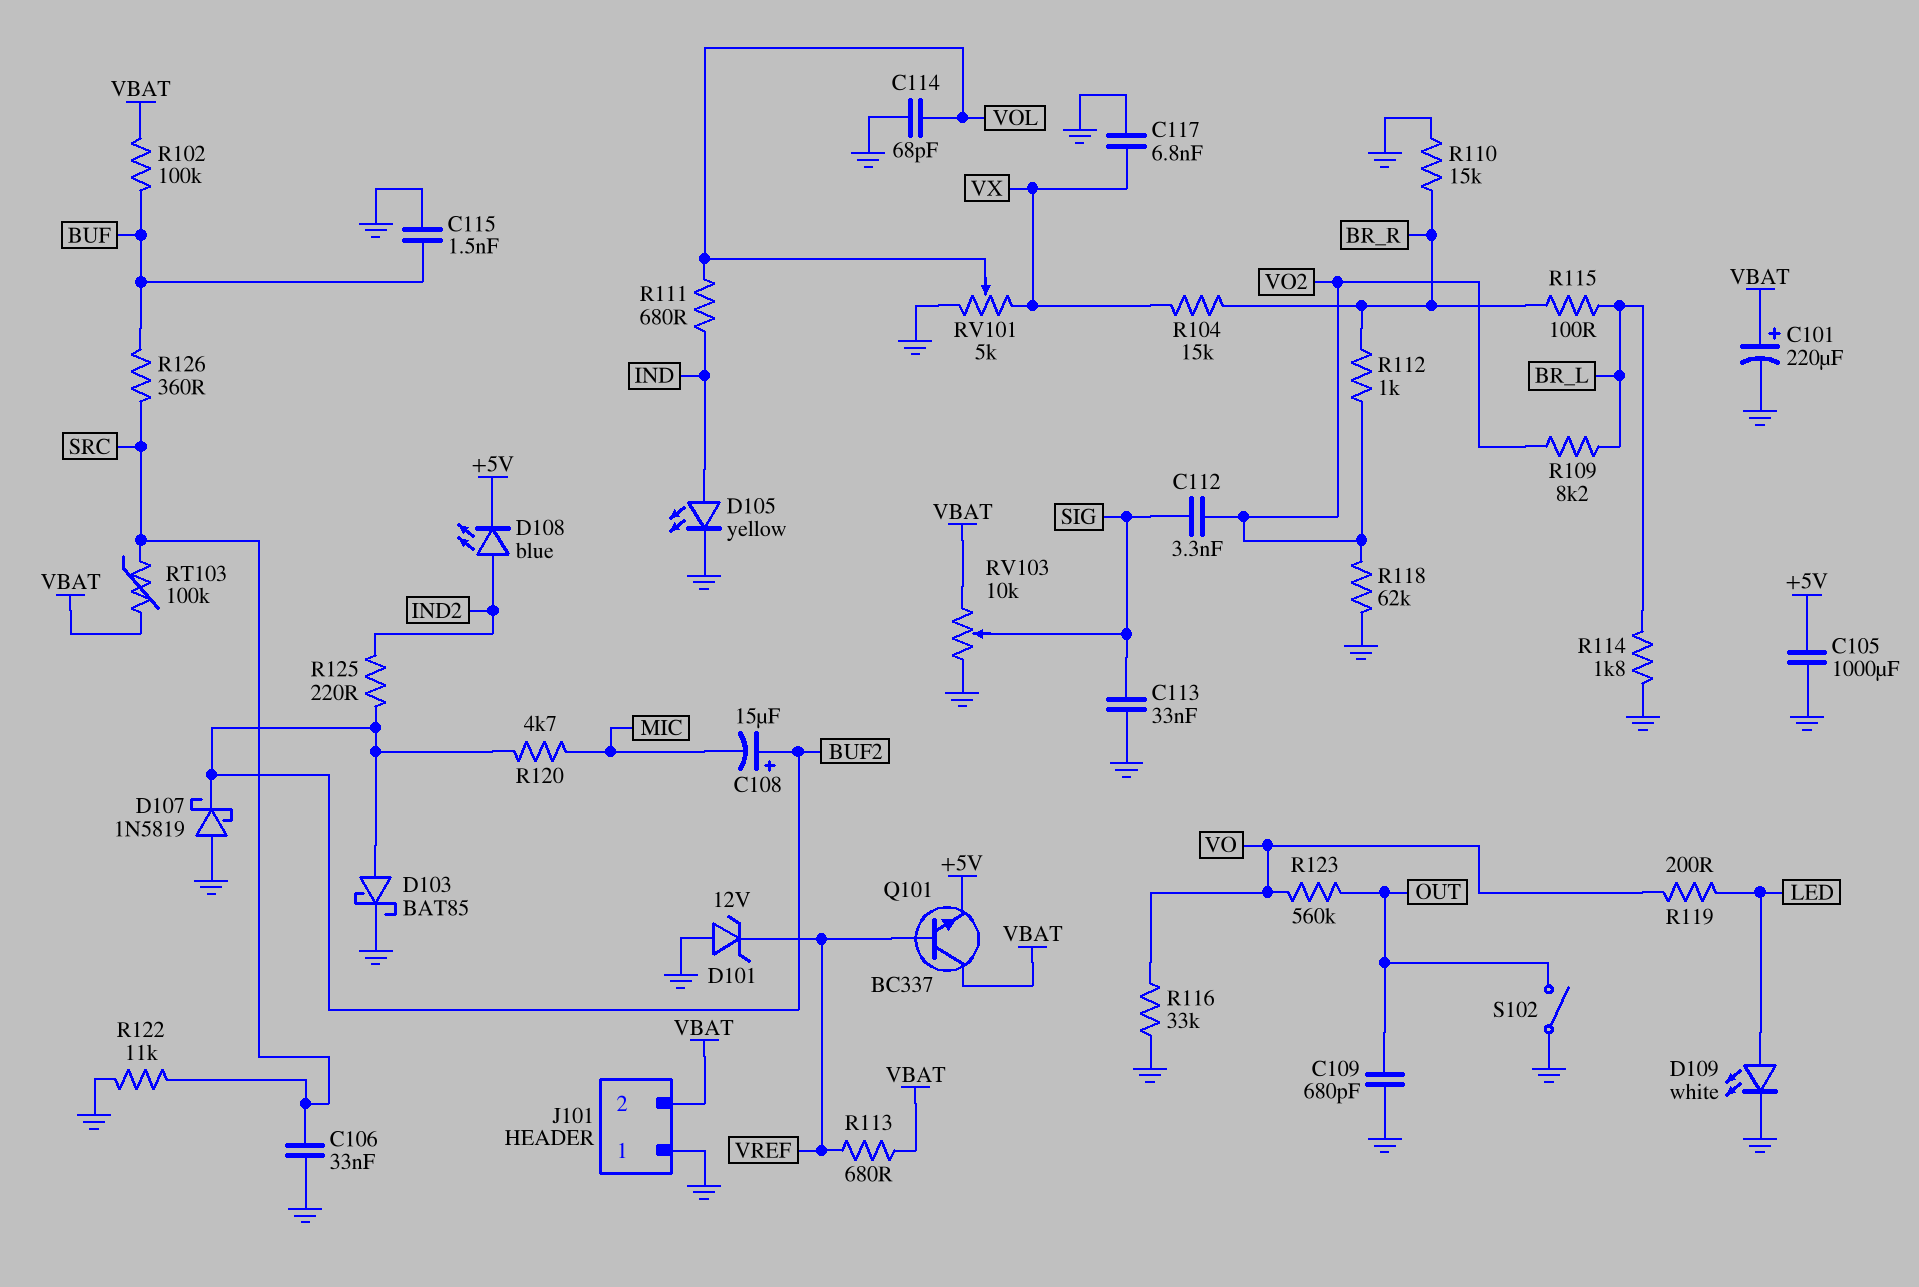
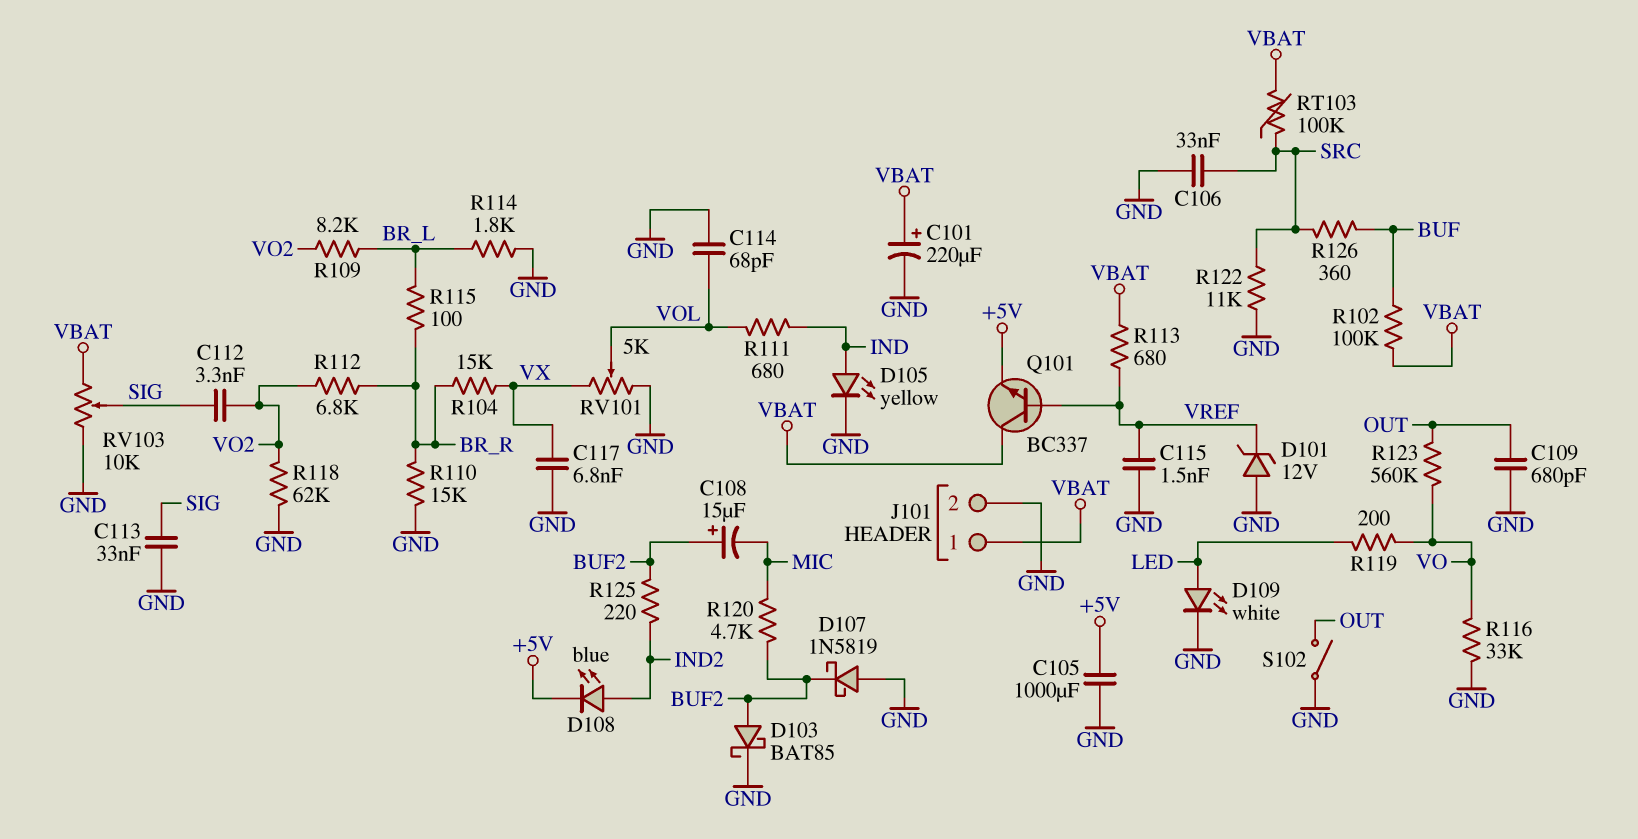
C115: 1.5nF (BUF, GND) -> 1.5nF (GND, VREF)
J101 pin 1: GND -> VBAT
J101 pin 2: VBAT -> GND
R112: 1k (BR_R, VO2) -> 6.8k (BR_R, VO2)

